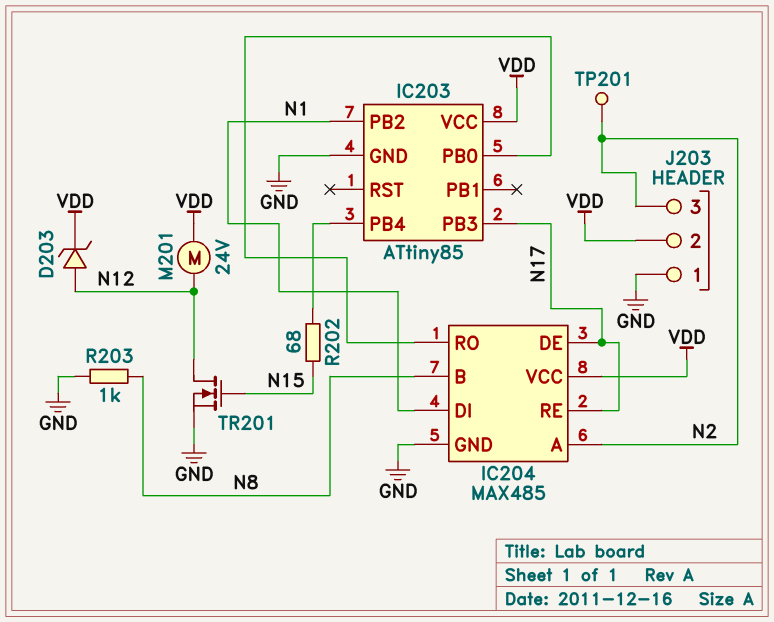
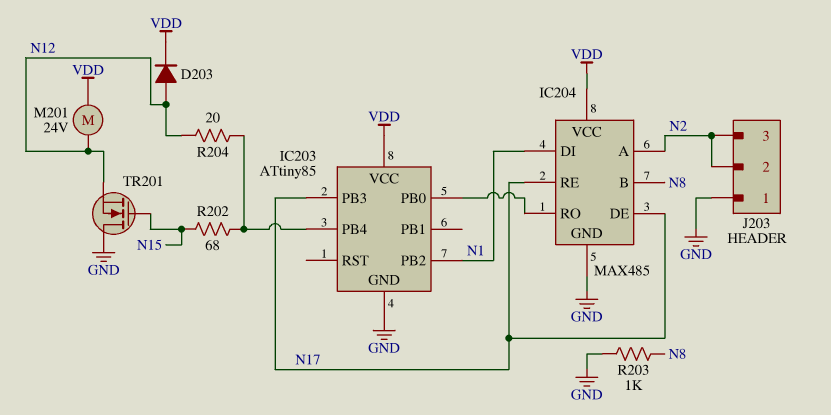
D203: zener (A N12, K VDD) -> diode (A N12, K VDD)
J203 pin 2: VDD -> N2
R204: none -> 20 (IC203/PB4, N12)
TP201: test point (N2) -> none
TR201: NMOS (G N15, D N12, S GND) -> NMOS (G N15, D GND, S N12)

